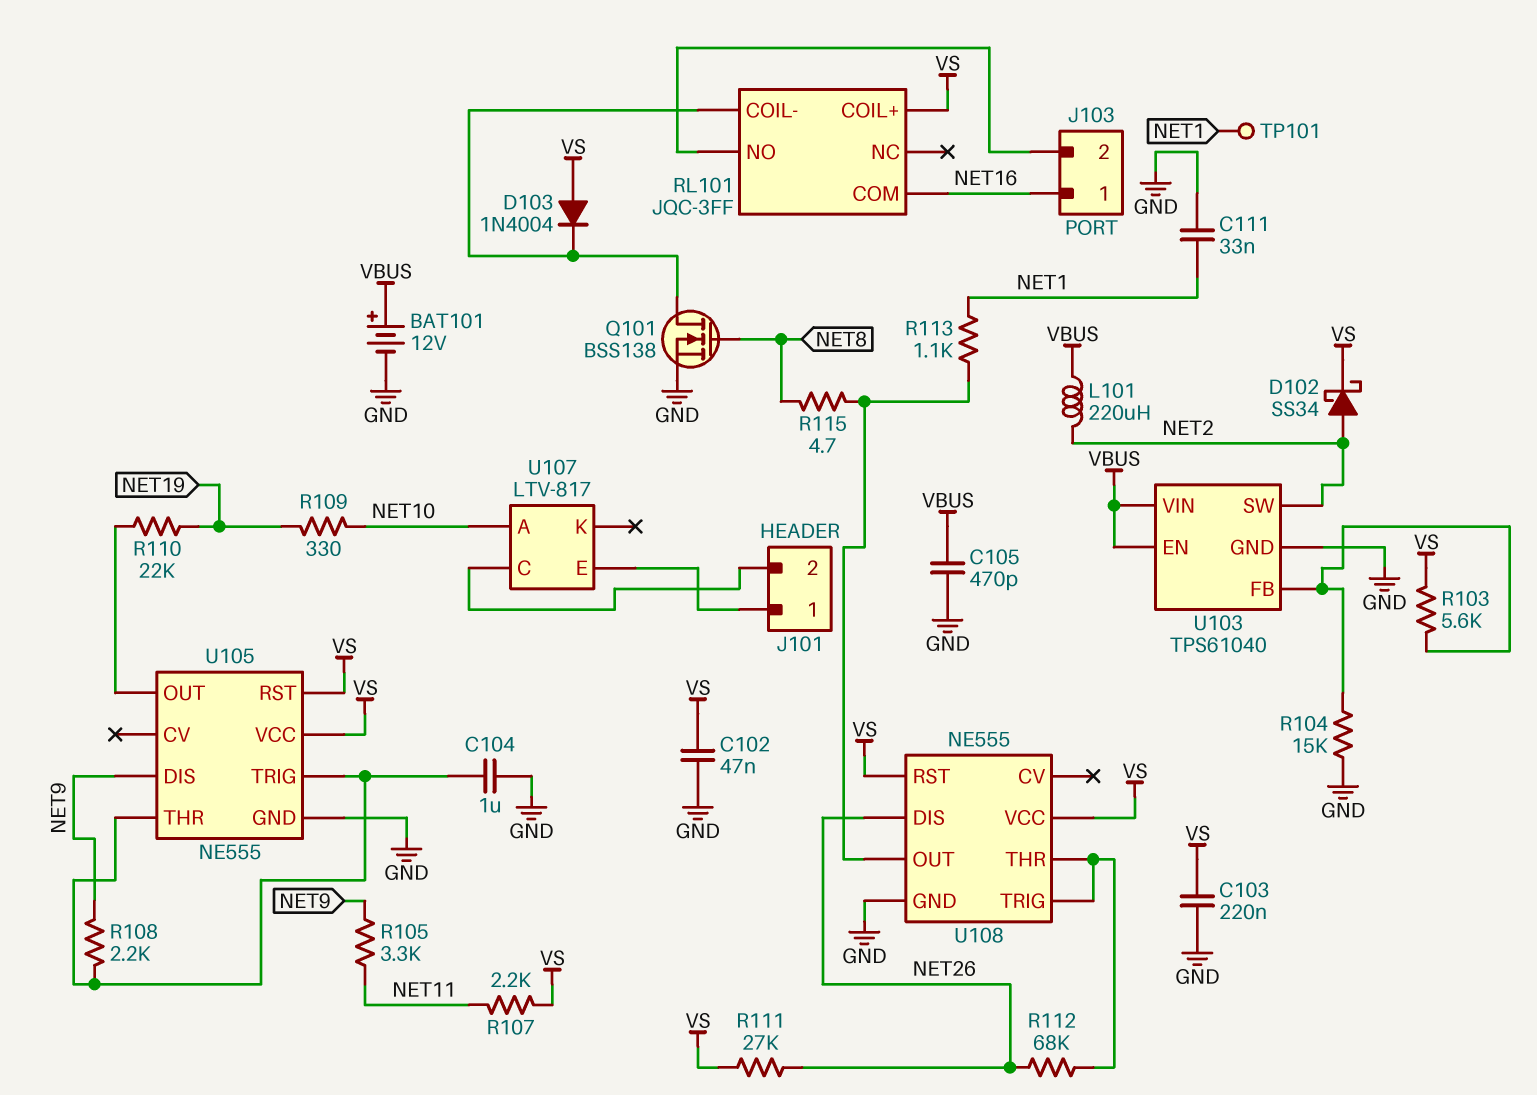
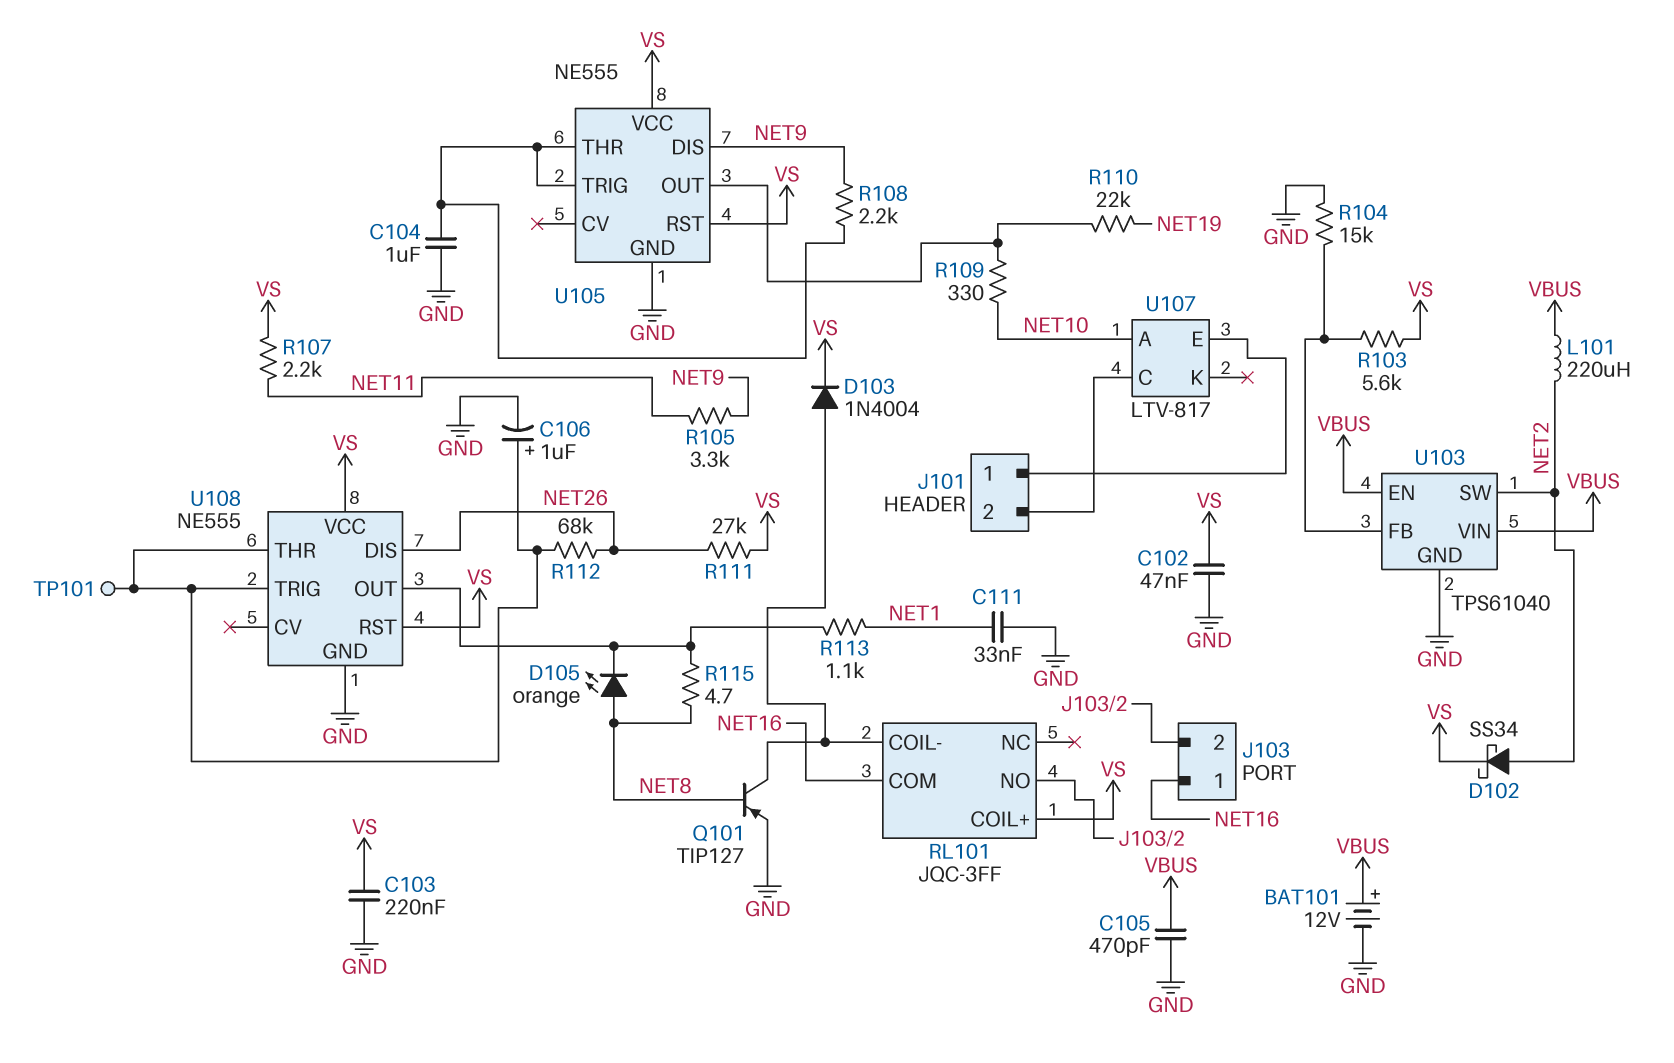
C106: none -> 1uF (plus U108/THR, minus GND)
D103: diode 1N4004 (A VS, K RL101/COIL-) -> diode 1N4004 (A RL101/COIL-, K VS)
D105: none -> LED orange (A NET8, K U108/OUT)
Q101: NMOS BSS138 (G NET8, D RL101/COIL-, S GND) -> PNP TIP127 (B NET8, C RL101/COIL-, E GND)
R109: 330 (NET10, NET19) -> 330 (NET10, U105/OUT)
TP101: test point (NET1) -> test point (U108/THR)

